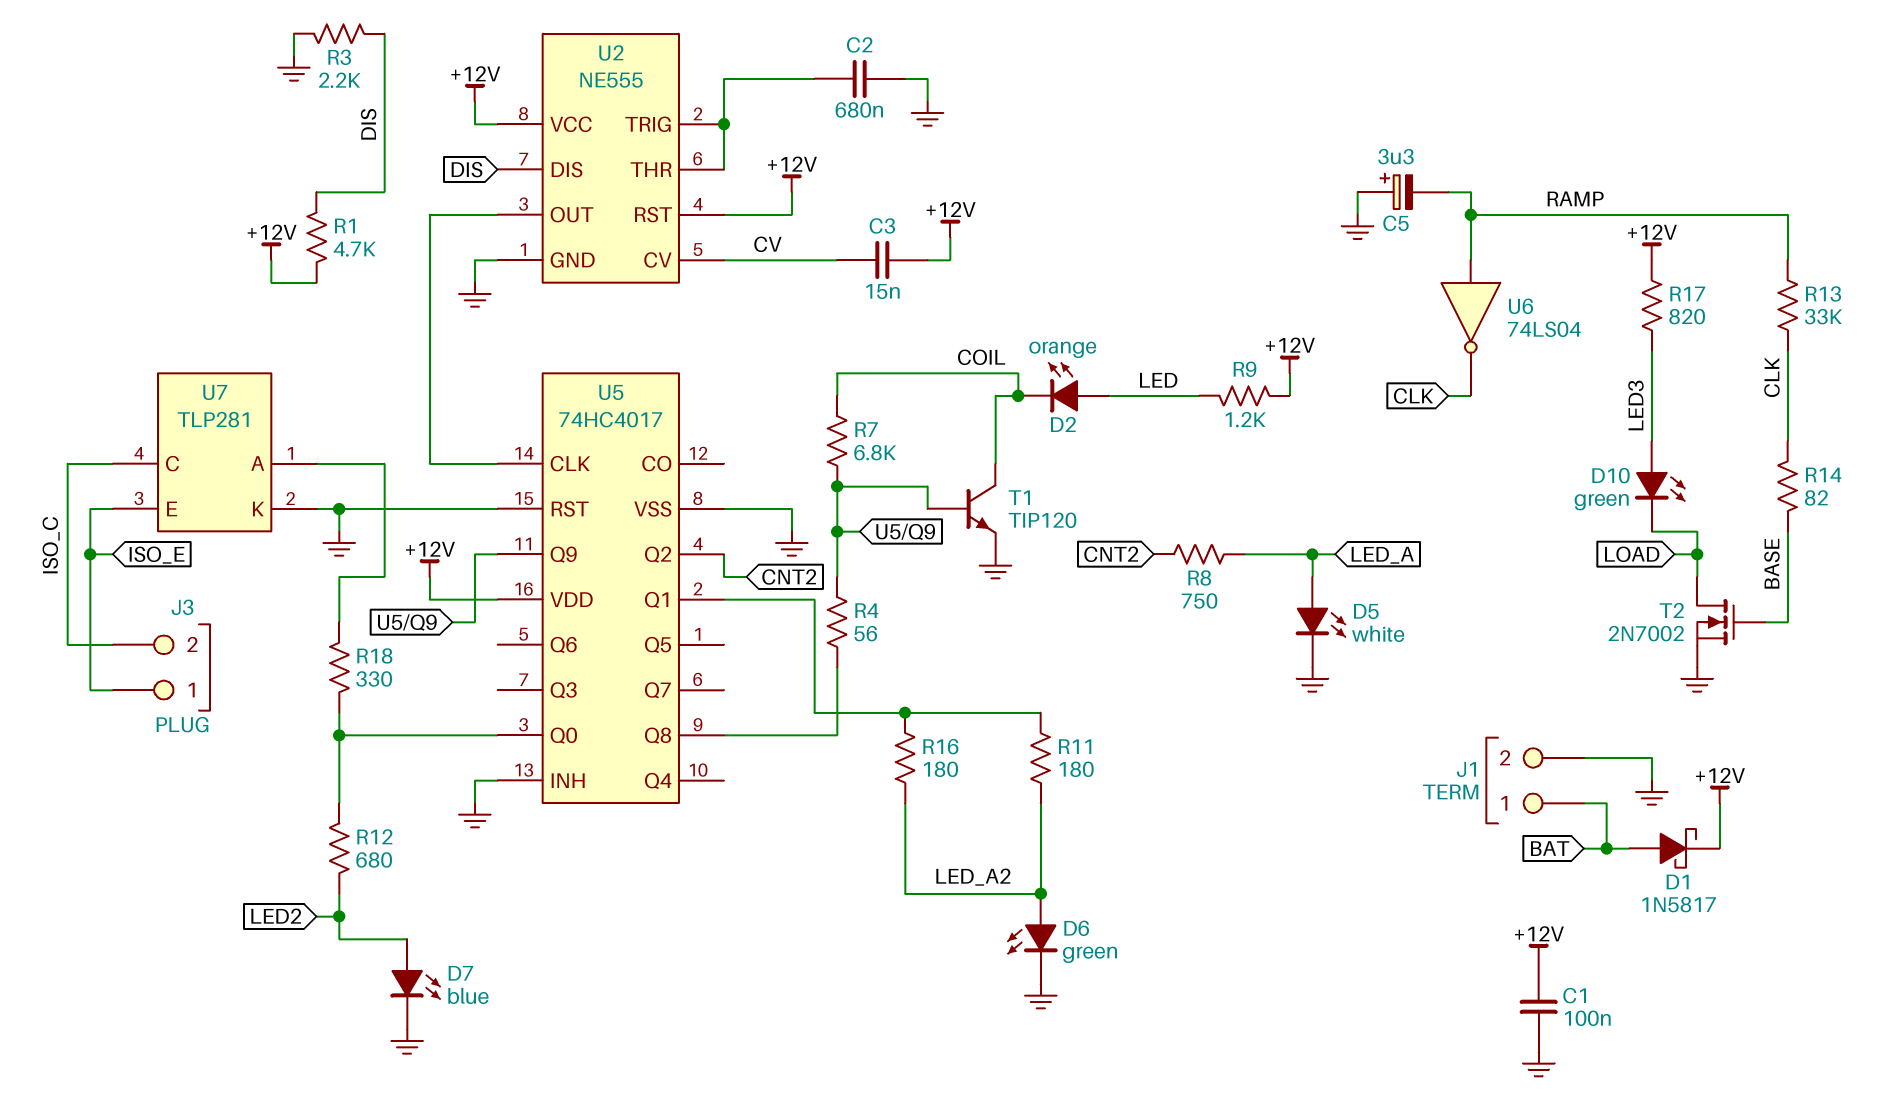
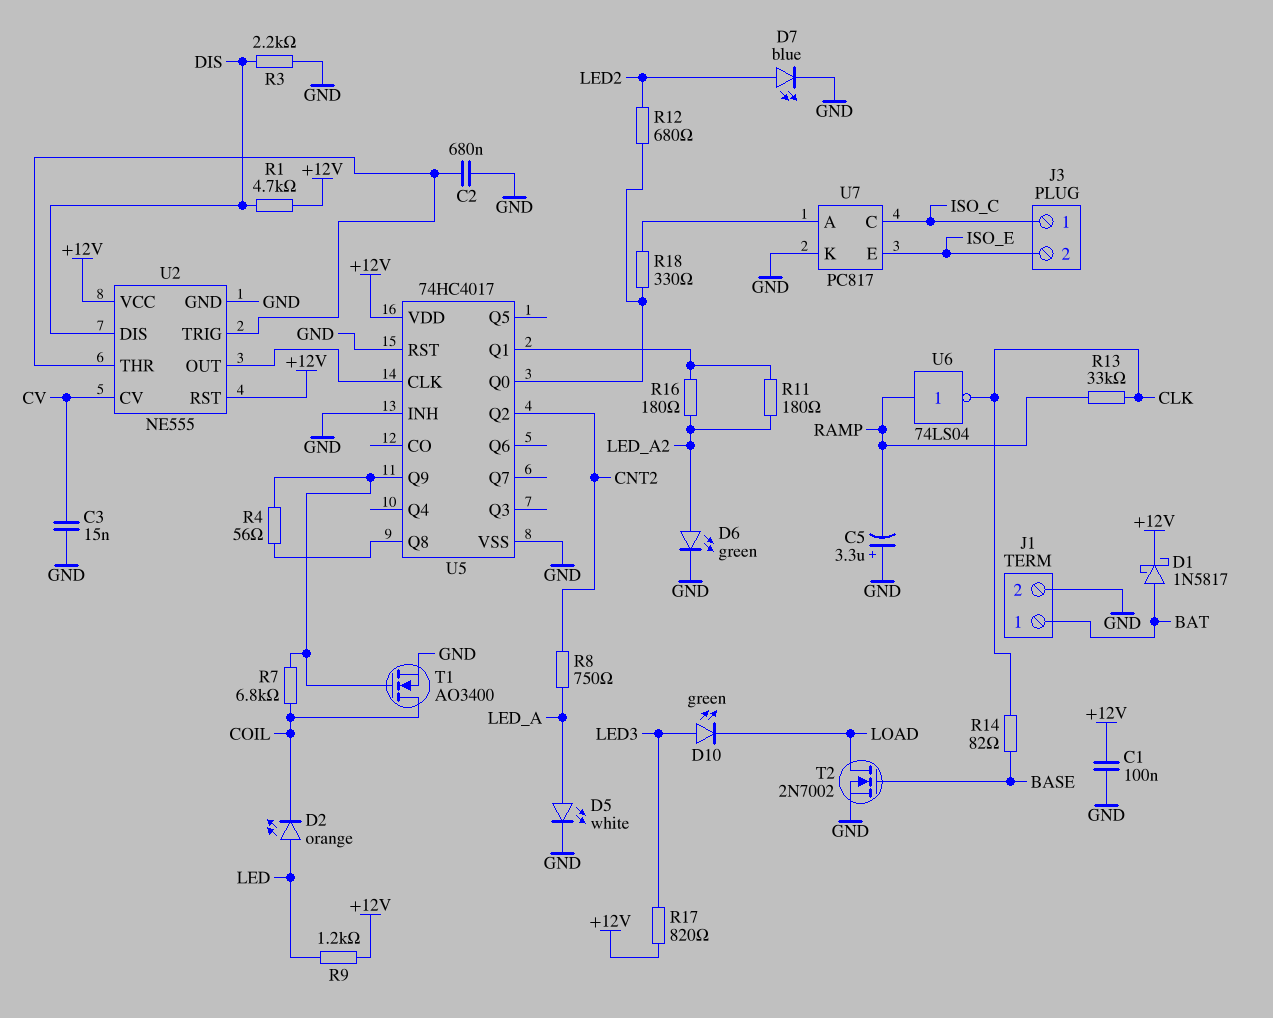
C3: 15nF (+12V, CV) -> 15nF (CV, GND)
J3 pin 1: ISO_E -> ISO_C
J3 pin 2: ISO_C -> ISO_E
T1: NPN TIP120 (B U5/Q9, C COIL, E GND) -> NMOS AO3400 (G U5/Q9, D COIL, S GND)
U7: TLP281 -> PC817

